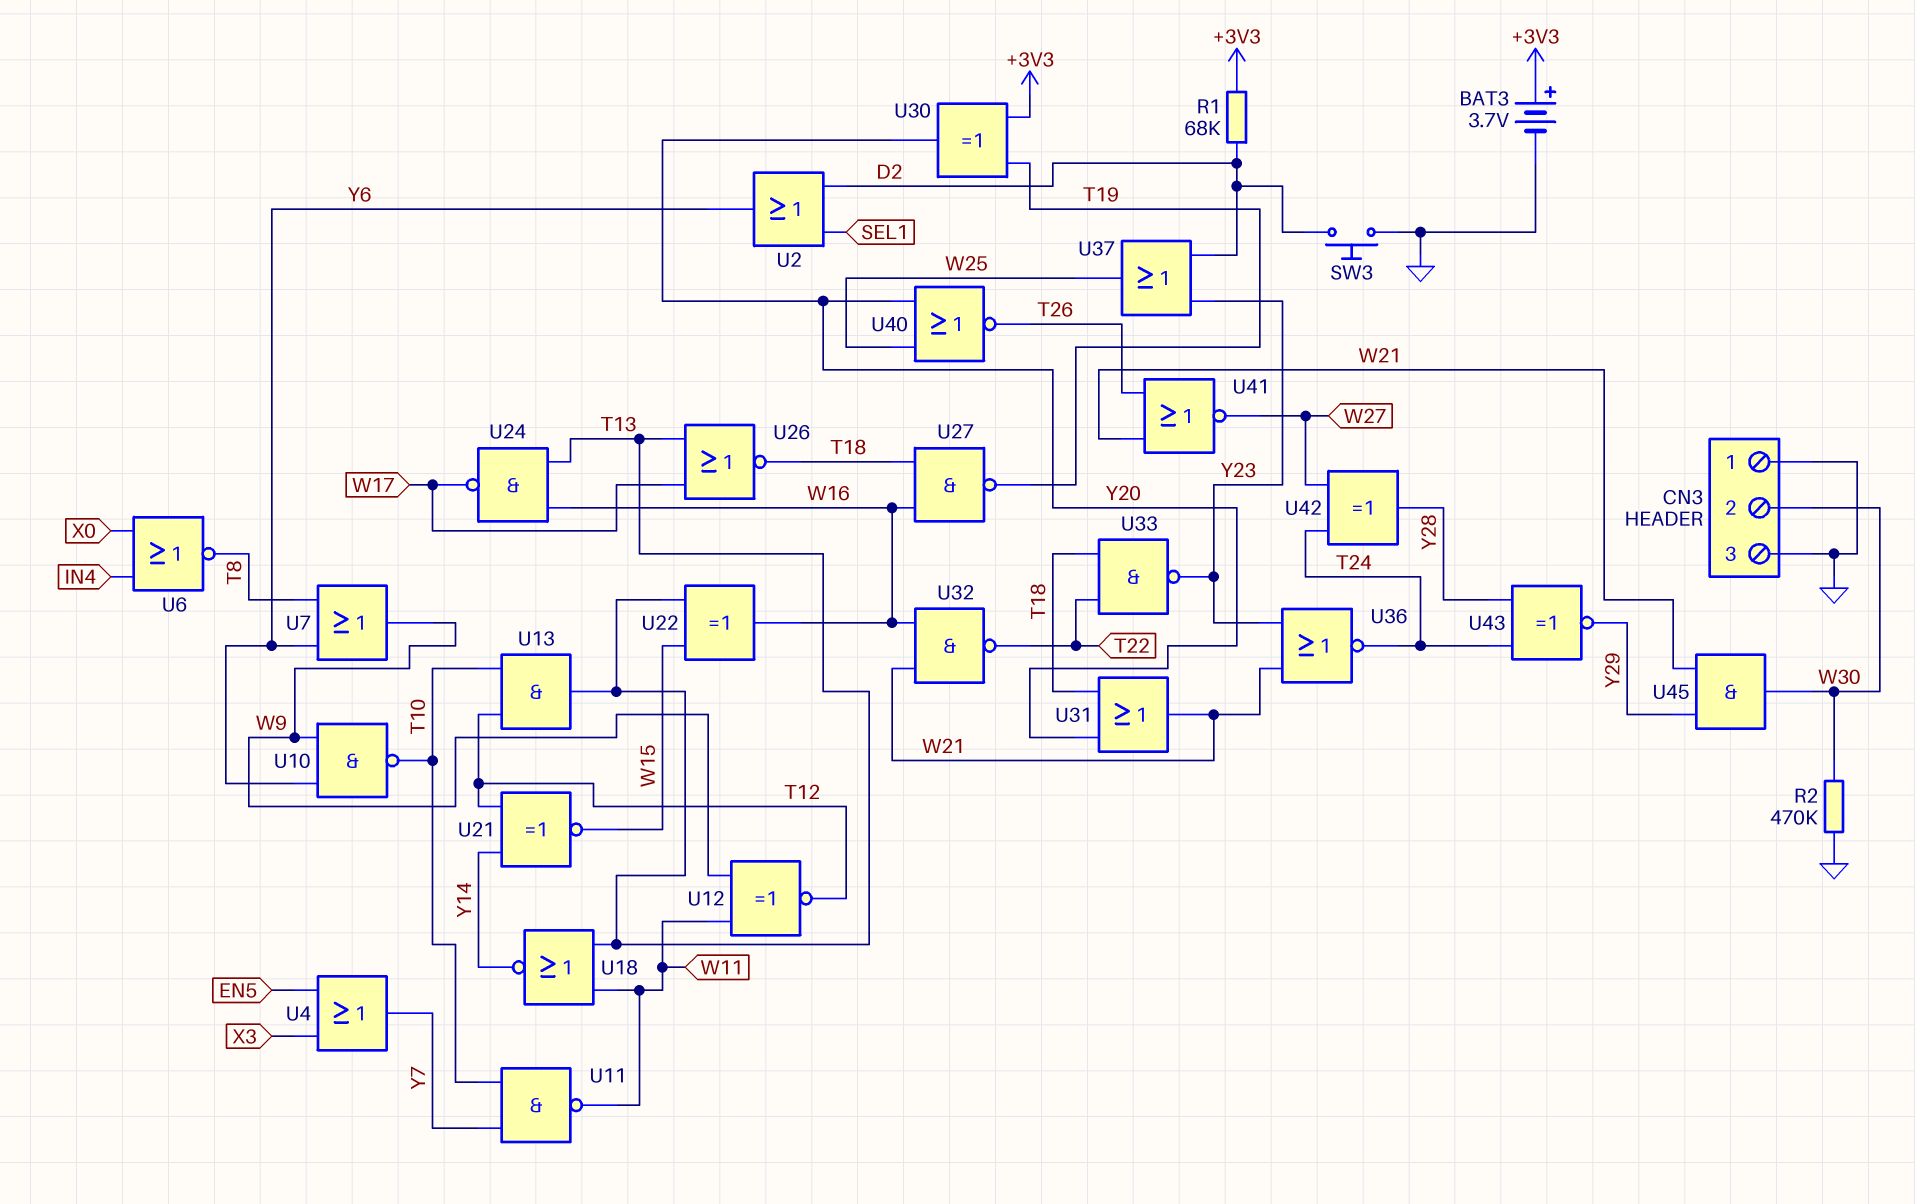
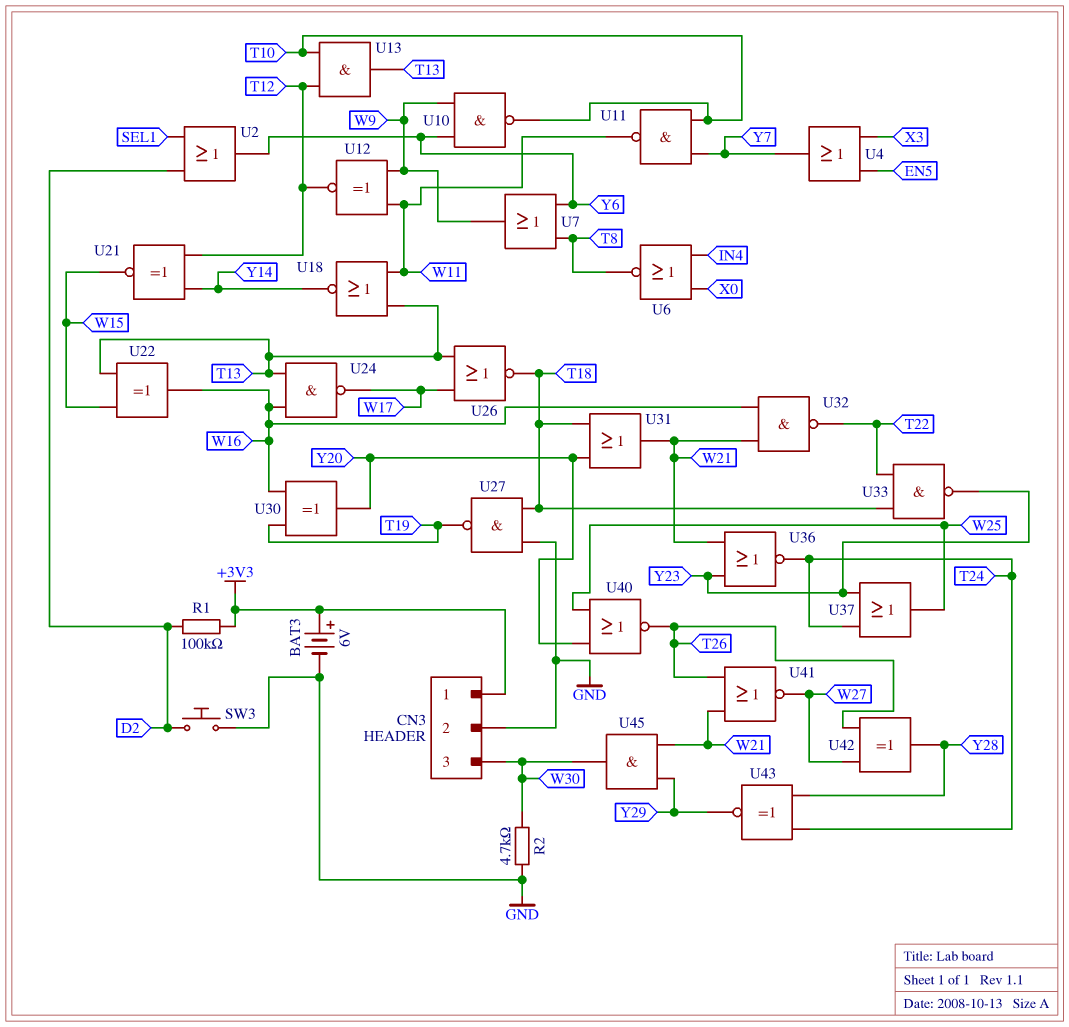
BAT3: 3.7V (plus +3V3, minus GND) -> 6V (plus +3V3, minus GND)
CN3 pin 1: GND -> +3V3
CN3 pin 2: W30 -> GND
CN3 pin 3: GND -> W30
R1: 68k (+3V3, D2) -> 100k (+3V3, D2)
R2: 470k (GND, W30) -> 4.7k (GND, W30)
U27: NAND (in T18, in W16, out T19) -> NAND (in GND, in T18, out T19)
U30: XOR (in +3V3, in T19, out Y20) -> XOR (in T19, in W16, out Y20)
U37: OR (in D2, in Y23, out W25) -> OR (in T24, in Y23, out W25)
U42: XOR (in T24, in W27, out Y28) -> XOR (in T26, in W27, out Y28)

